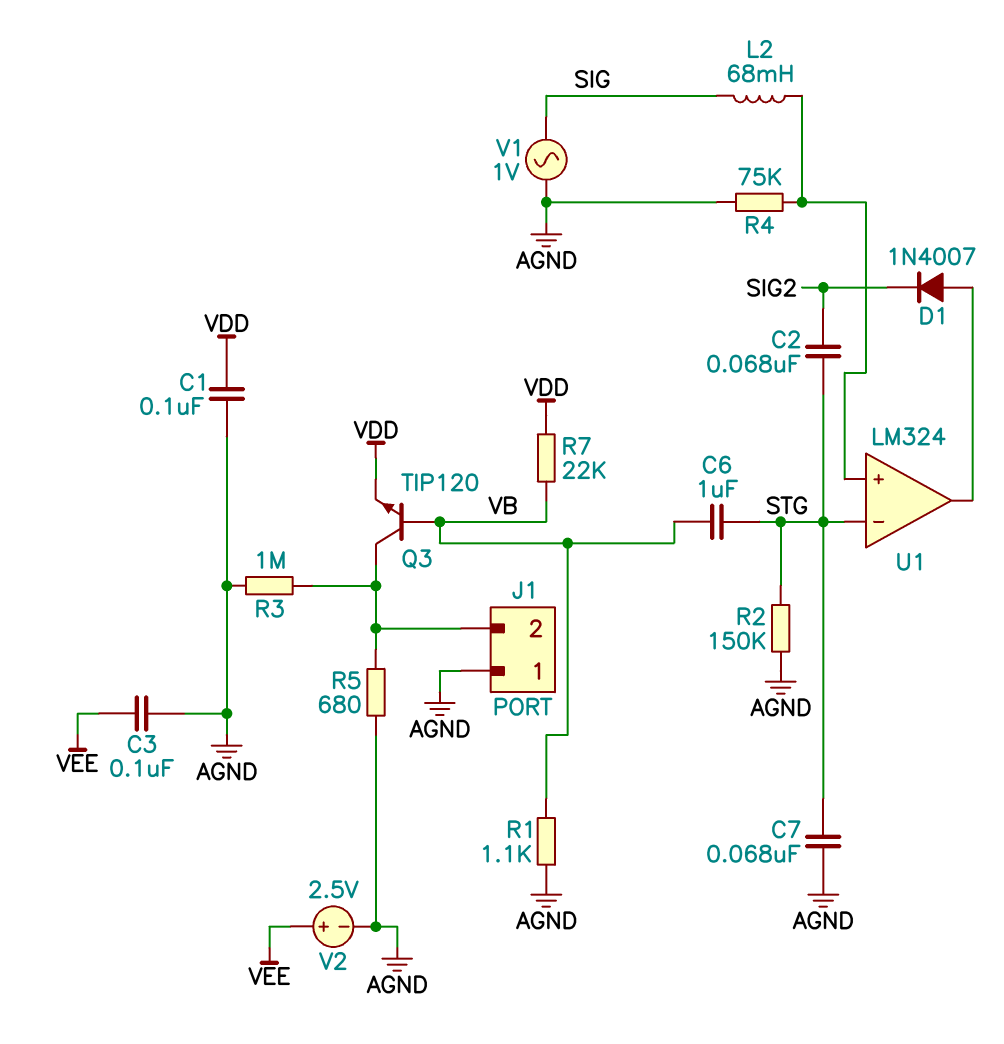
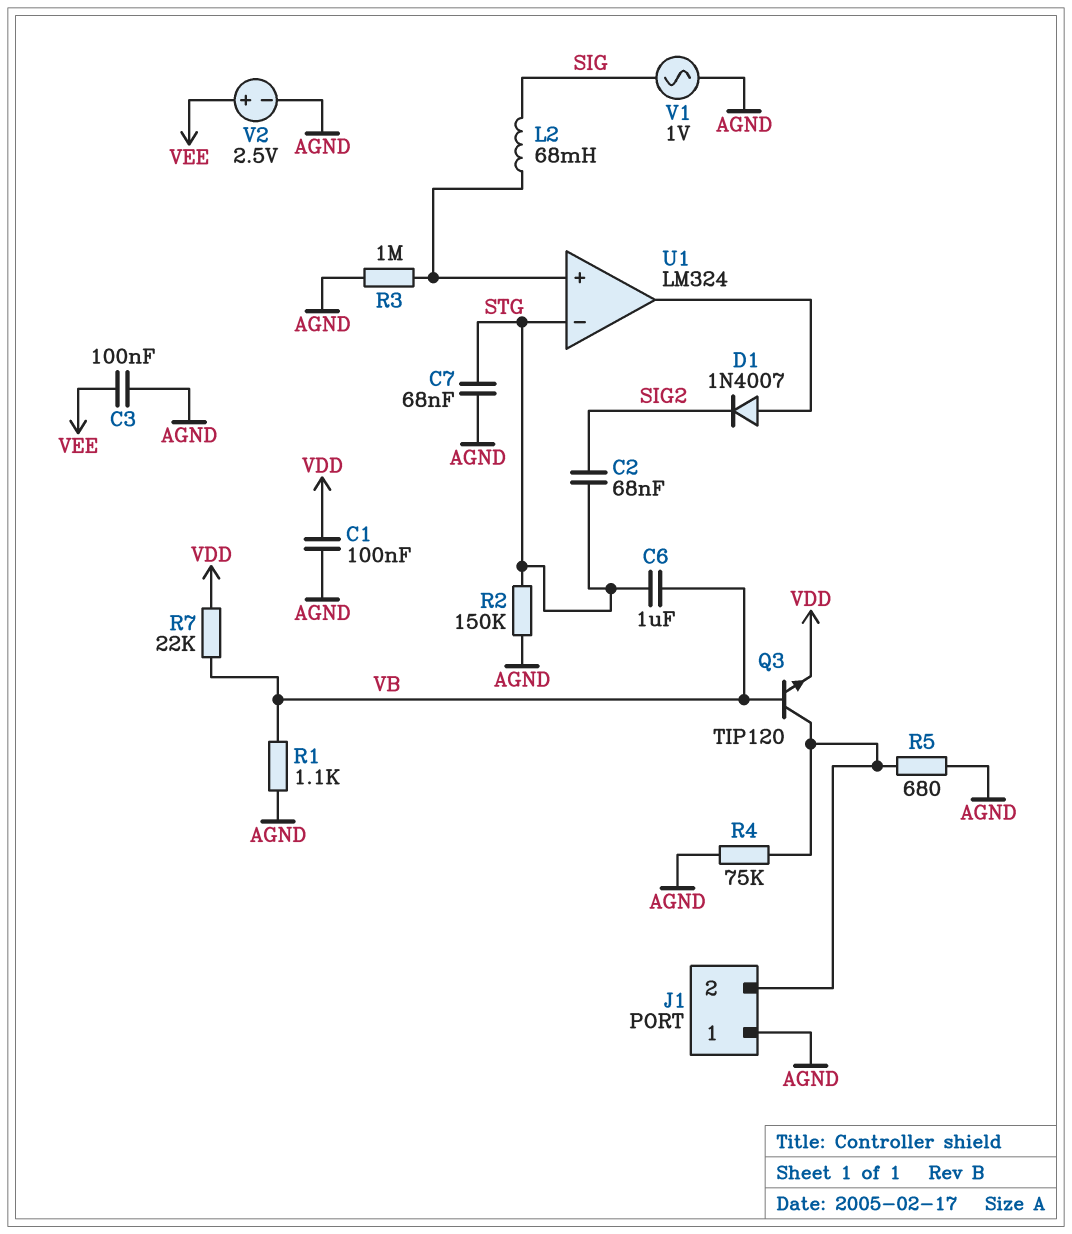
R3: 1M (AGND, J1/2) -> 1M (AGND, U1/in+)
R4: 75k (AGND, U1/in+) -> 75k (AGND, J1/2)

